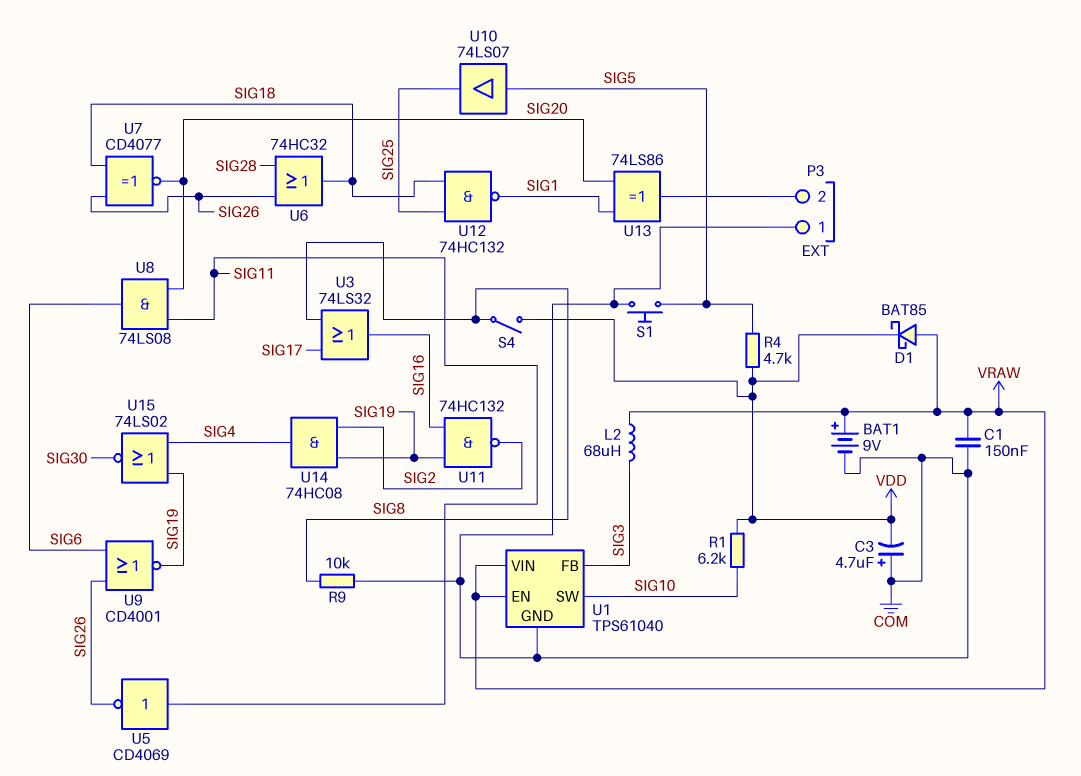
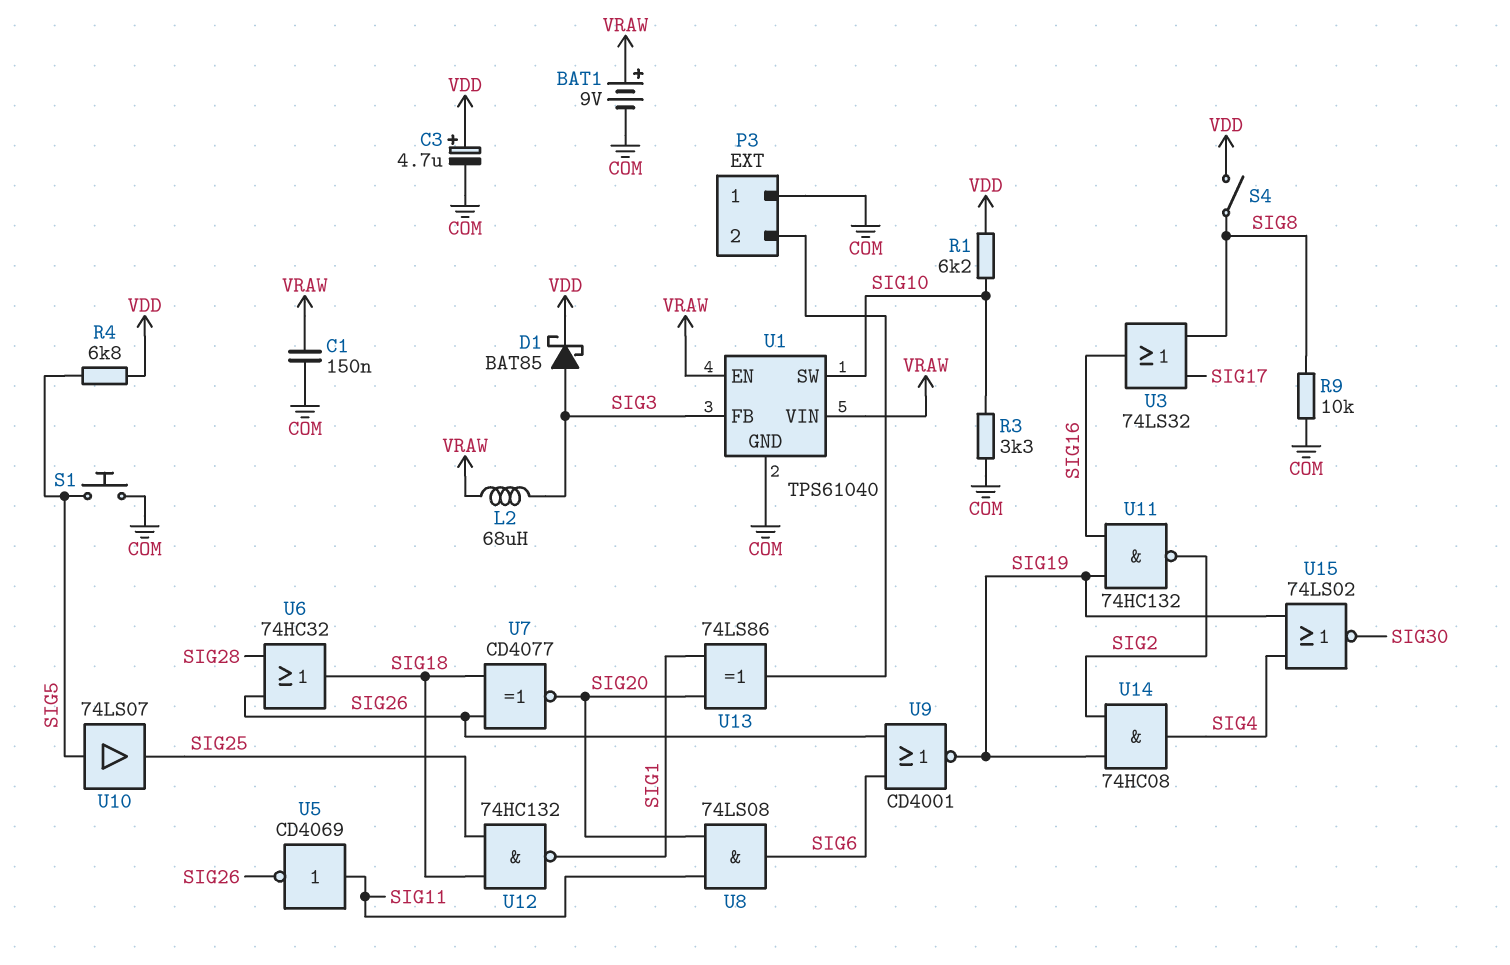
C3: 4.7uF (plus COM, minus VDD) -> 4.7uF (plus VDD, minus COM)
D1: schottky BAT85 (A VRAW, K VDD) -> schottky BAT85 (A SIG3, K VDD)
R3: none -> 3.3k (COM, SIG10)
R4: 4.7k (SIG5, VDD) -> 6.8k (SIG5, VDD)

